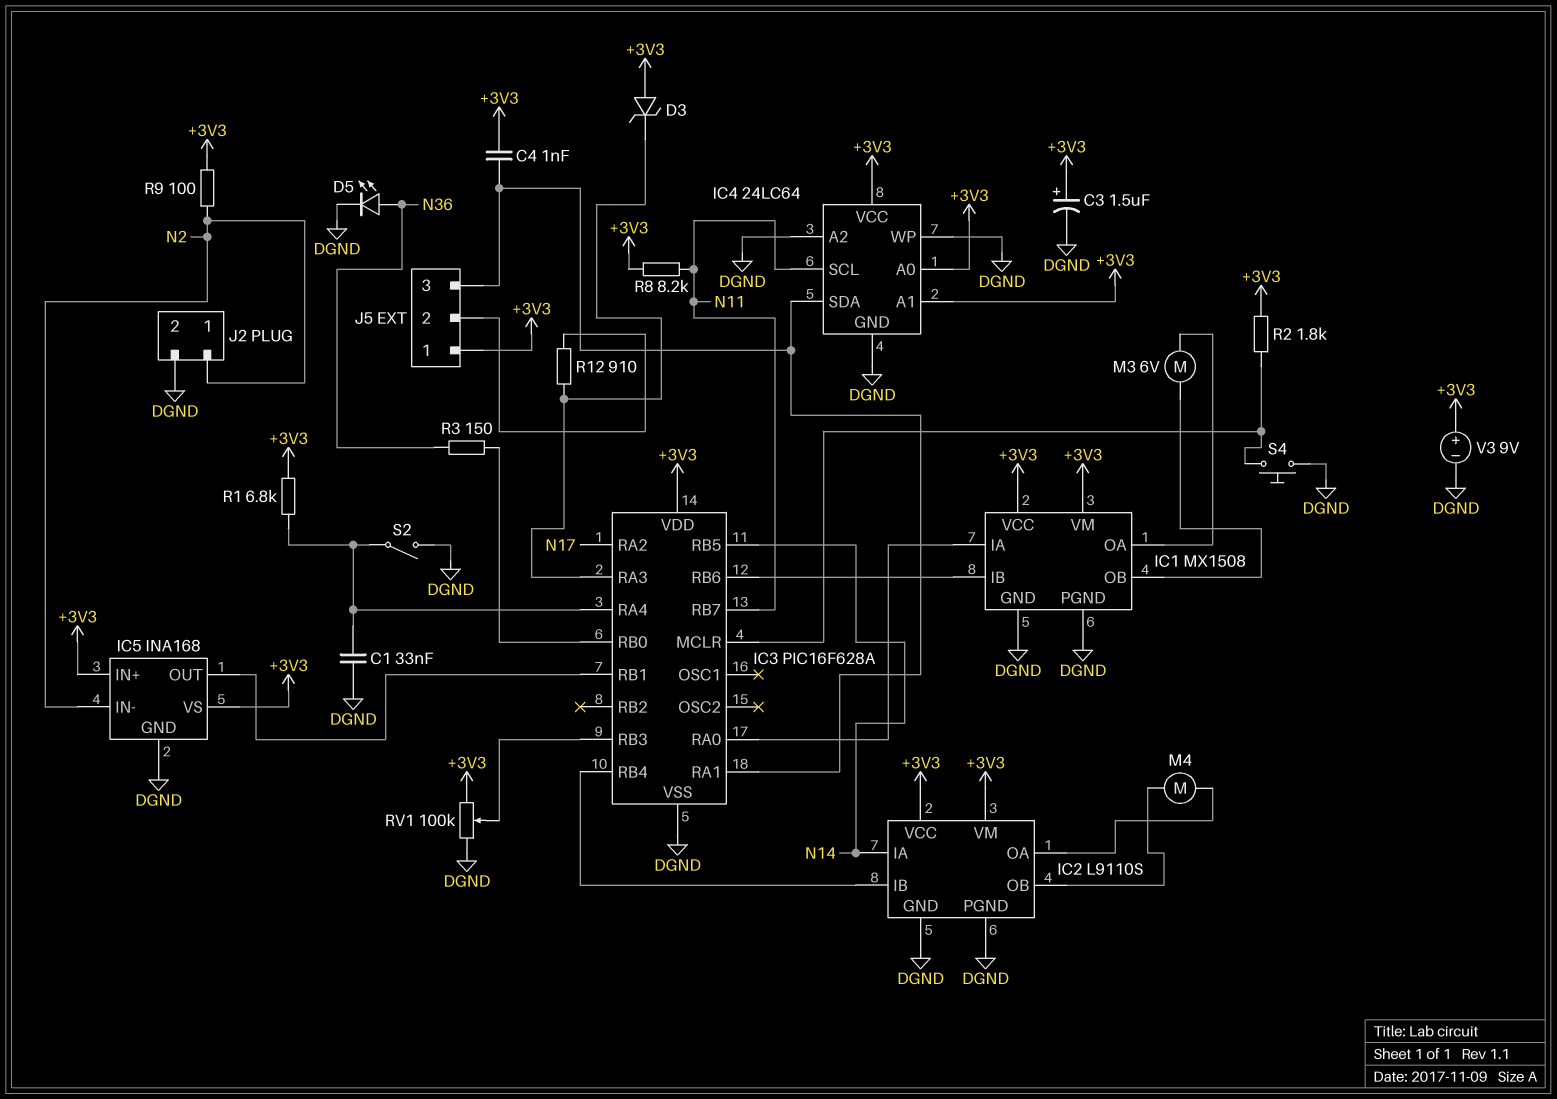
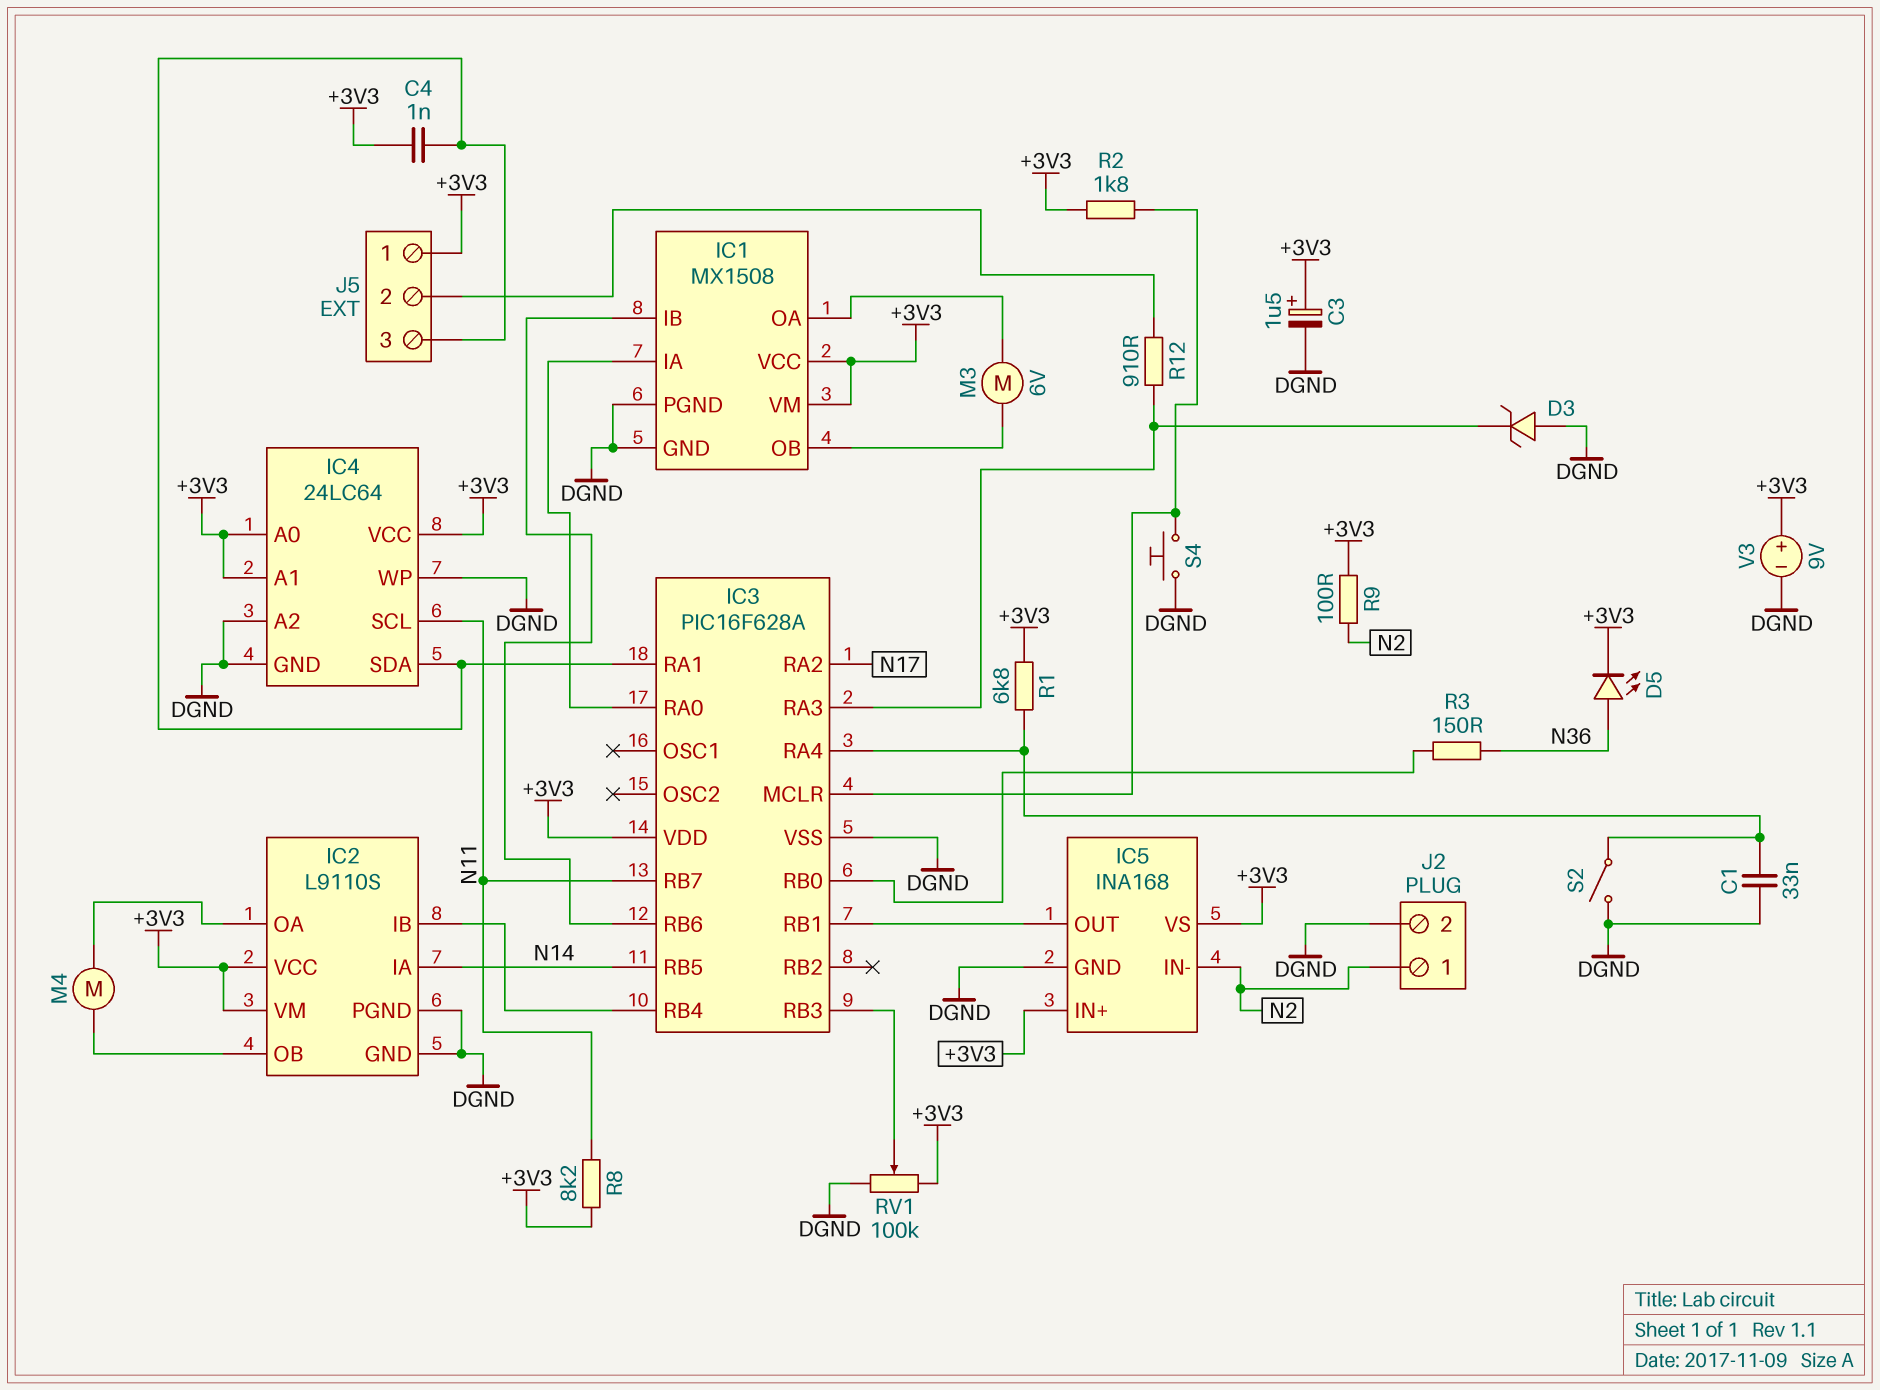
D3: zener (A +3V3, K IC3/RA3) -> zener (A DGND, K IC3/RA3)
D5: LED (A N36, K DGND) -> LED (A N36, K +3V3)

